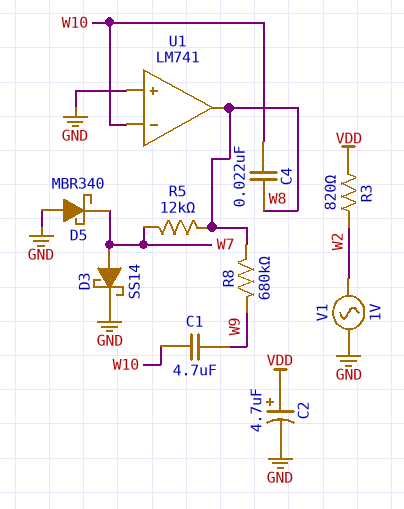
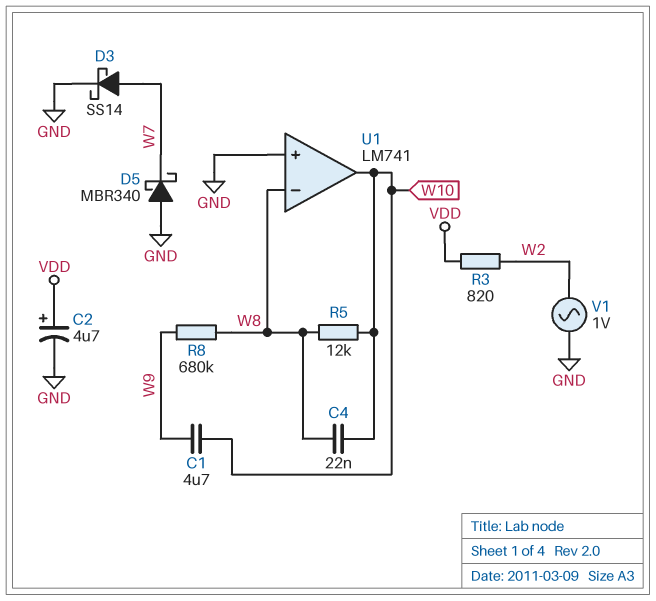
R5: 12k (W7, W8) -> 12k (W8, W10)
U1 pin in-: W10 -> W8
U1 pin out: W8 -> W10

